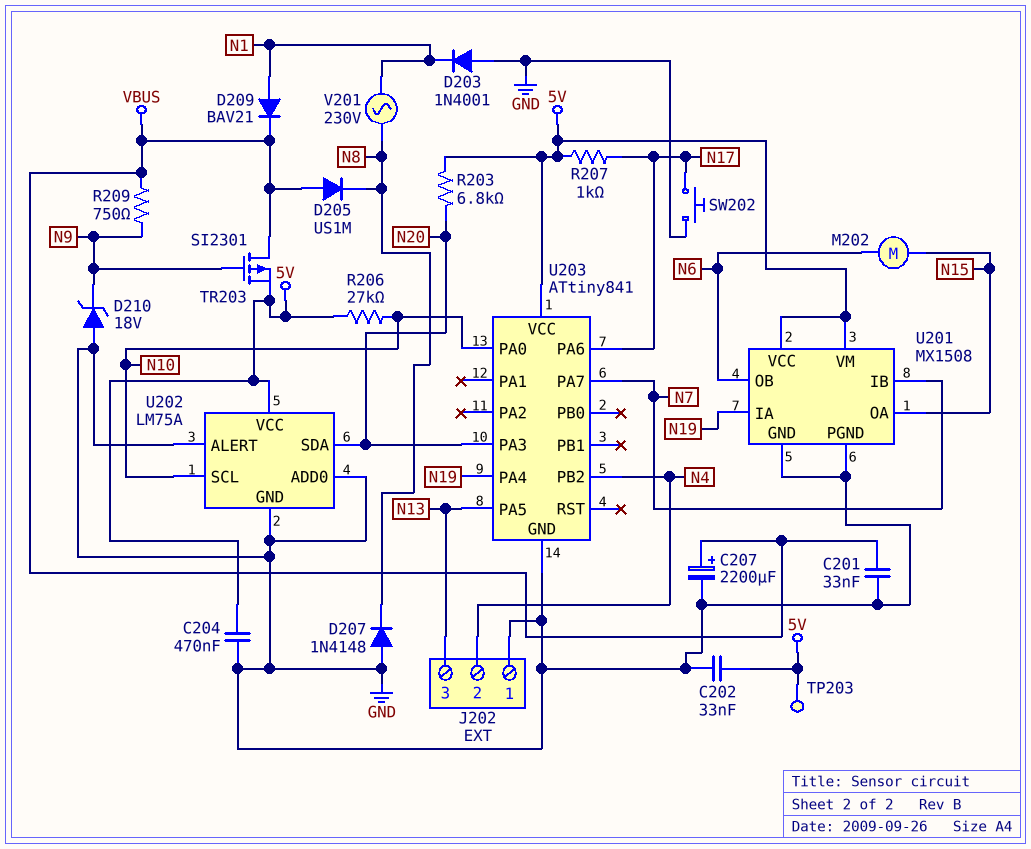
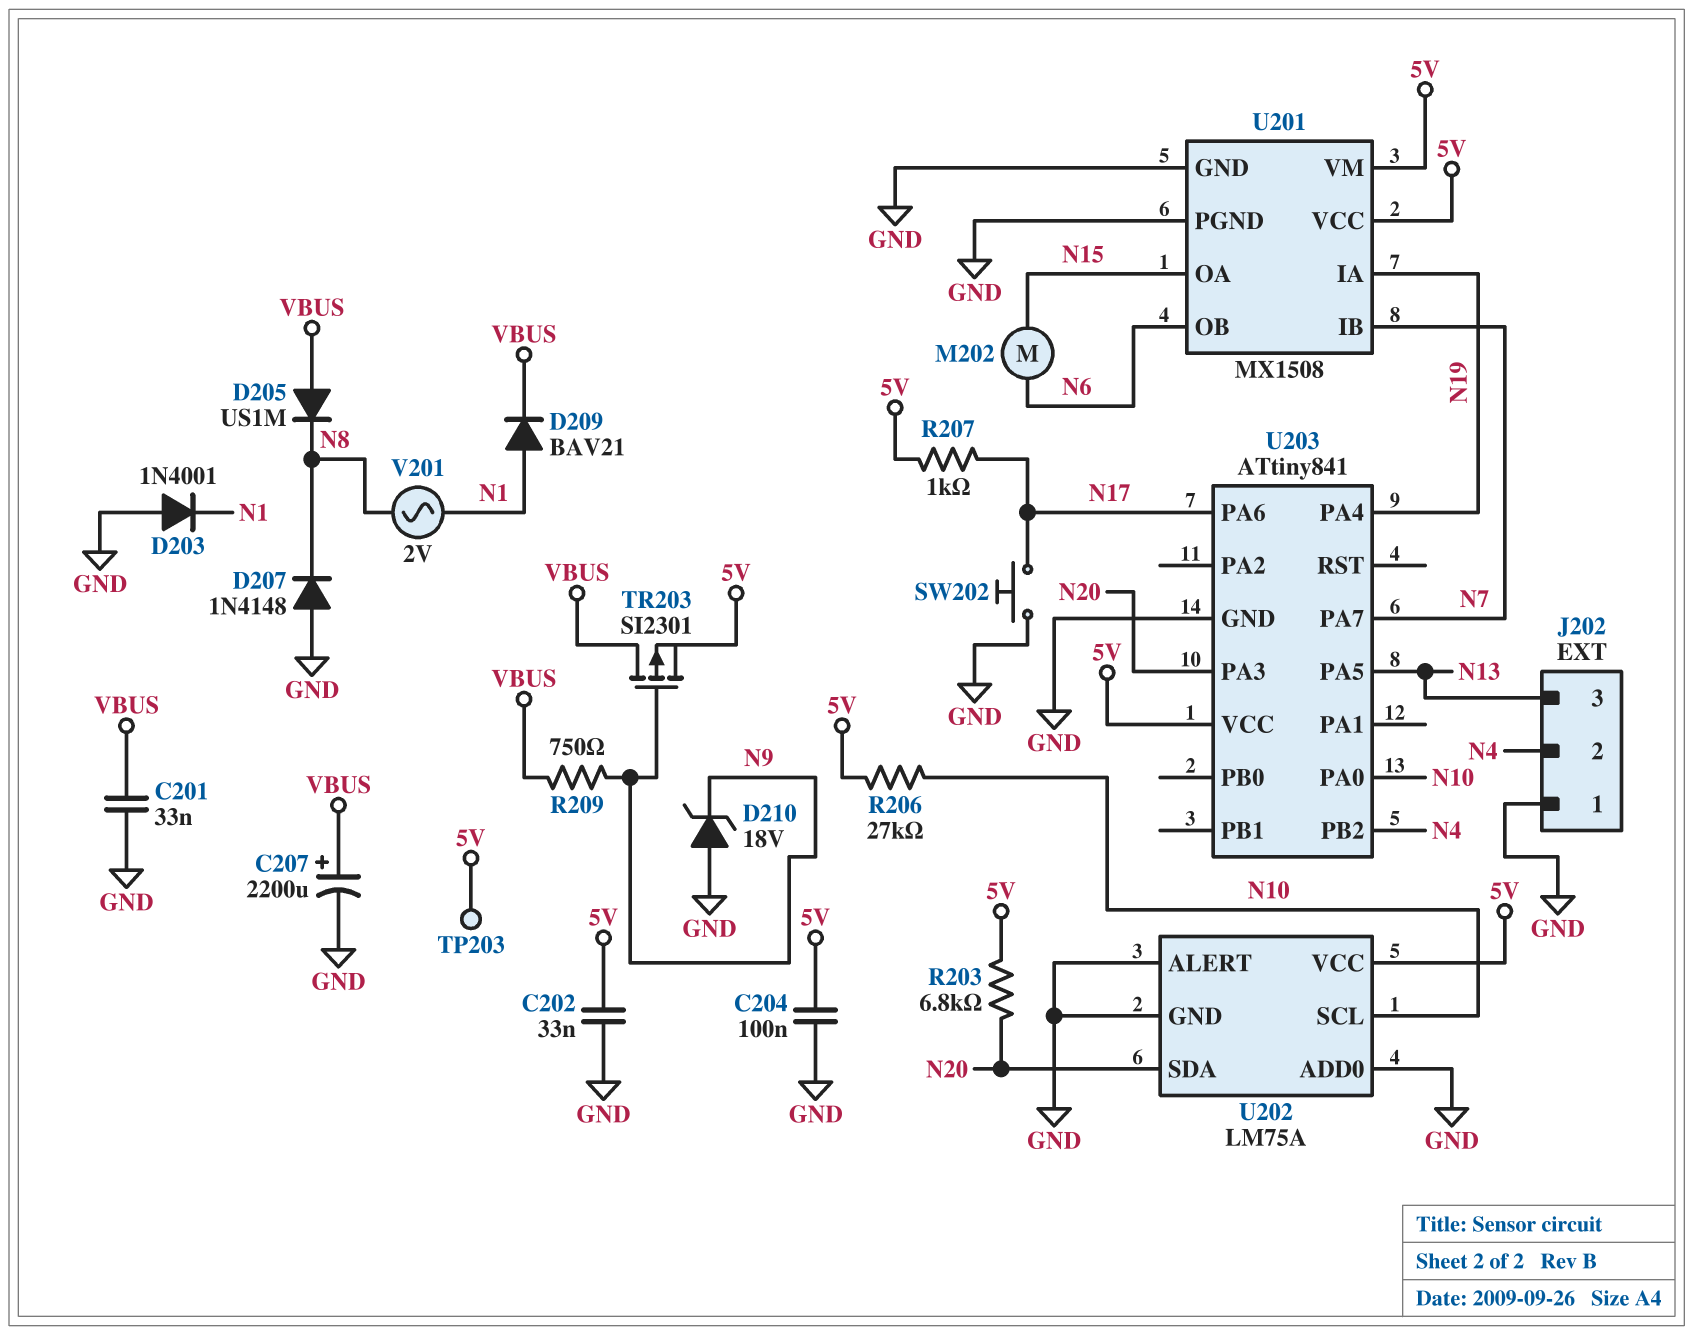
C204: 470nF (5V, GND) -> 100nF (5V, GND)
V201: AC 230V (N1, N8) -> AC 2V (N1, N8)

